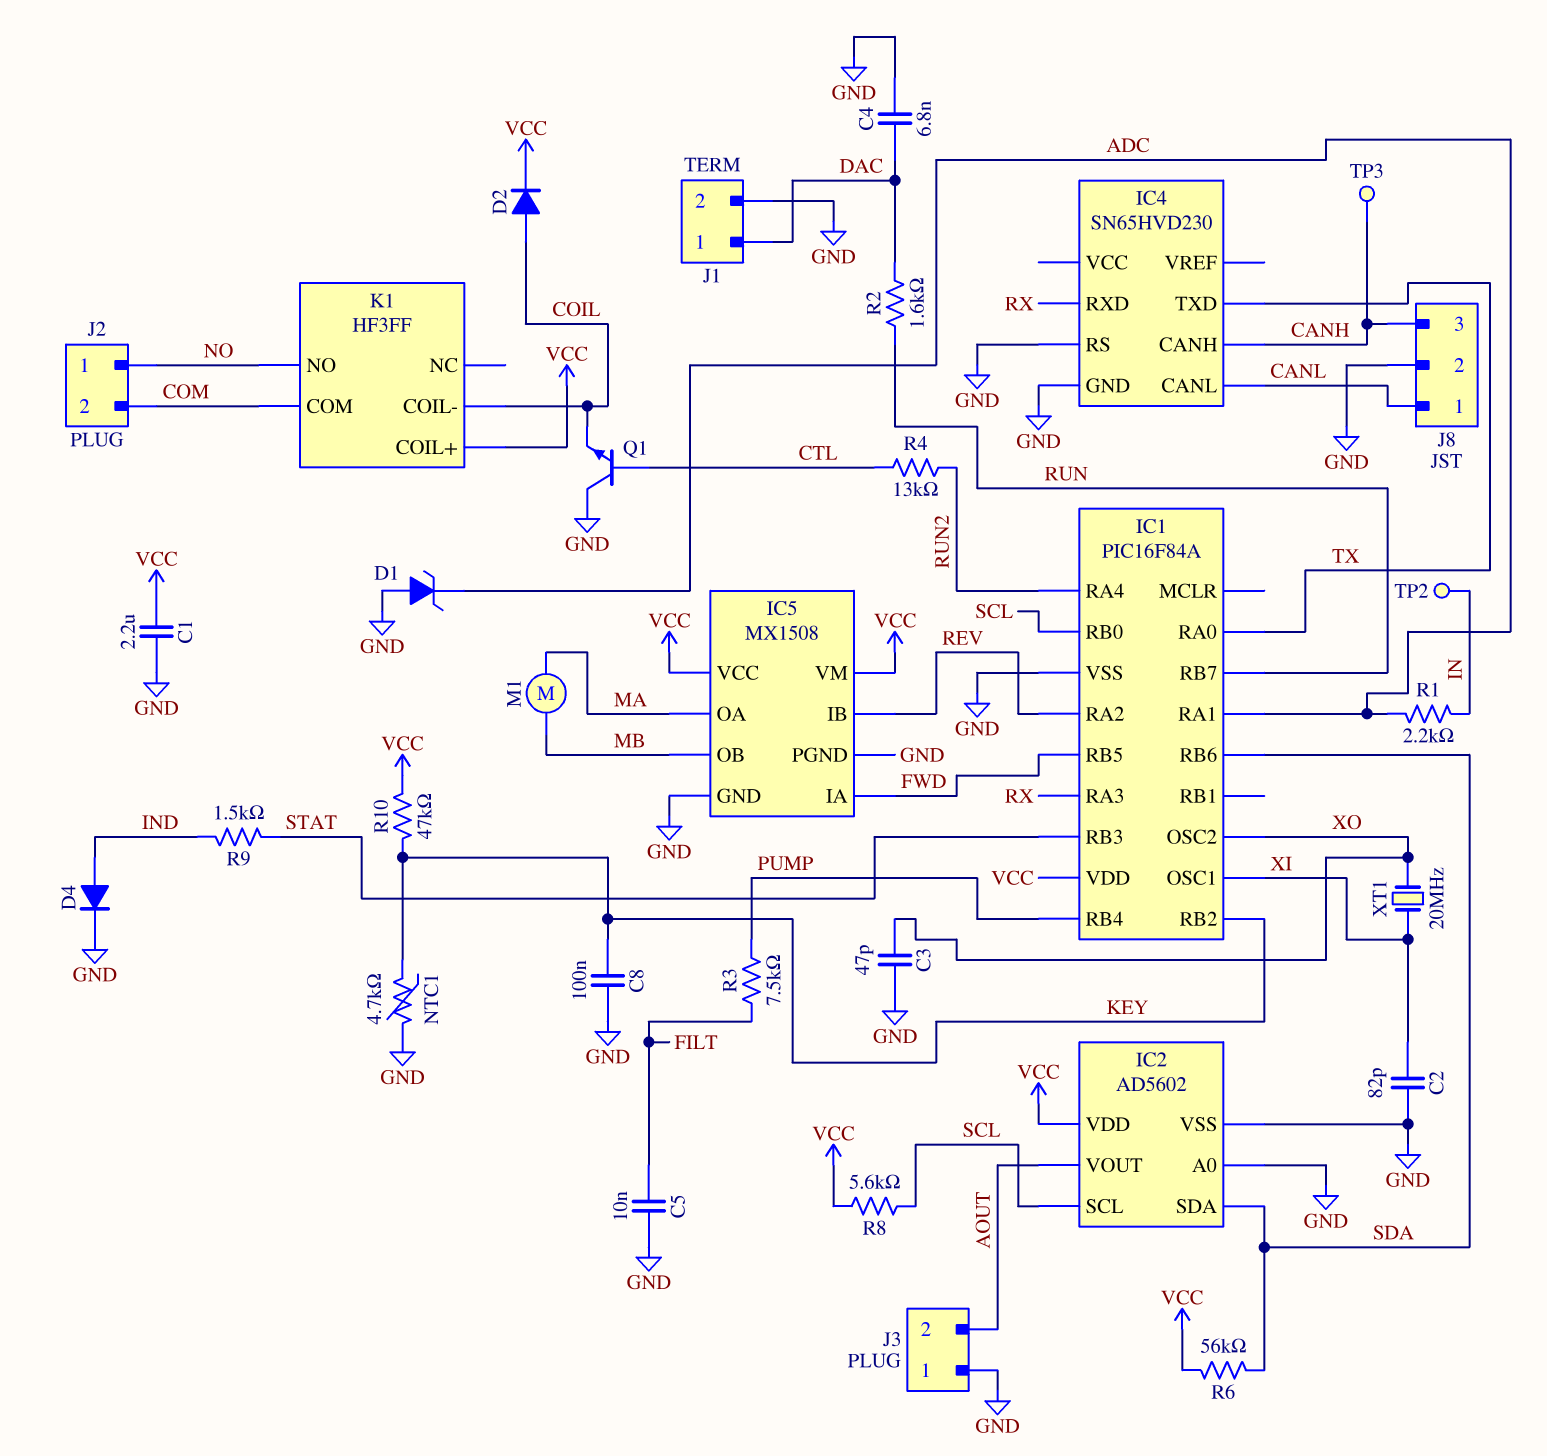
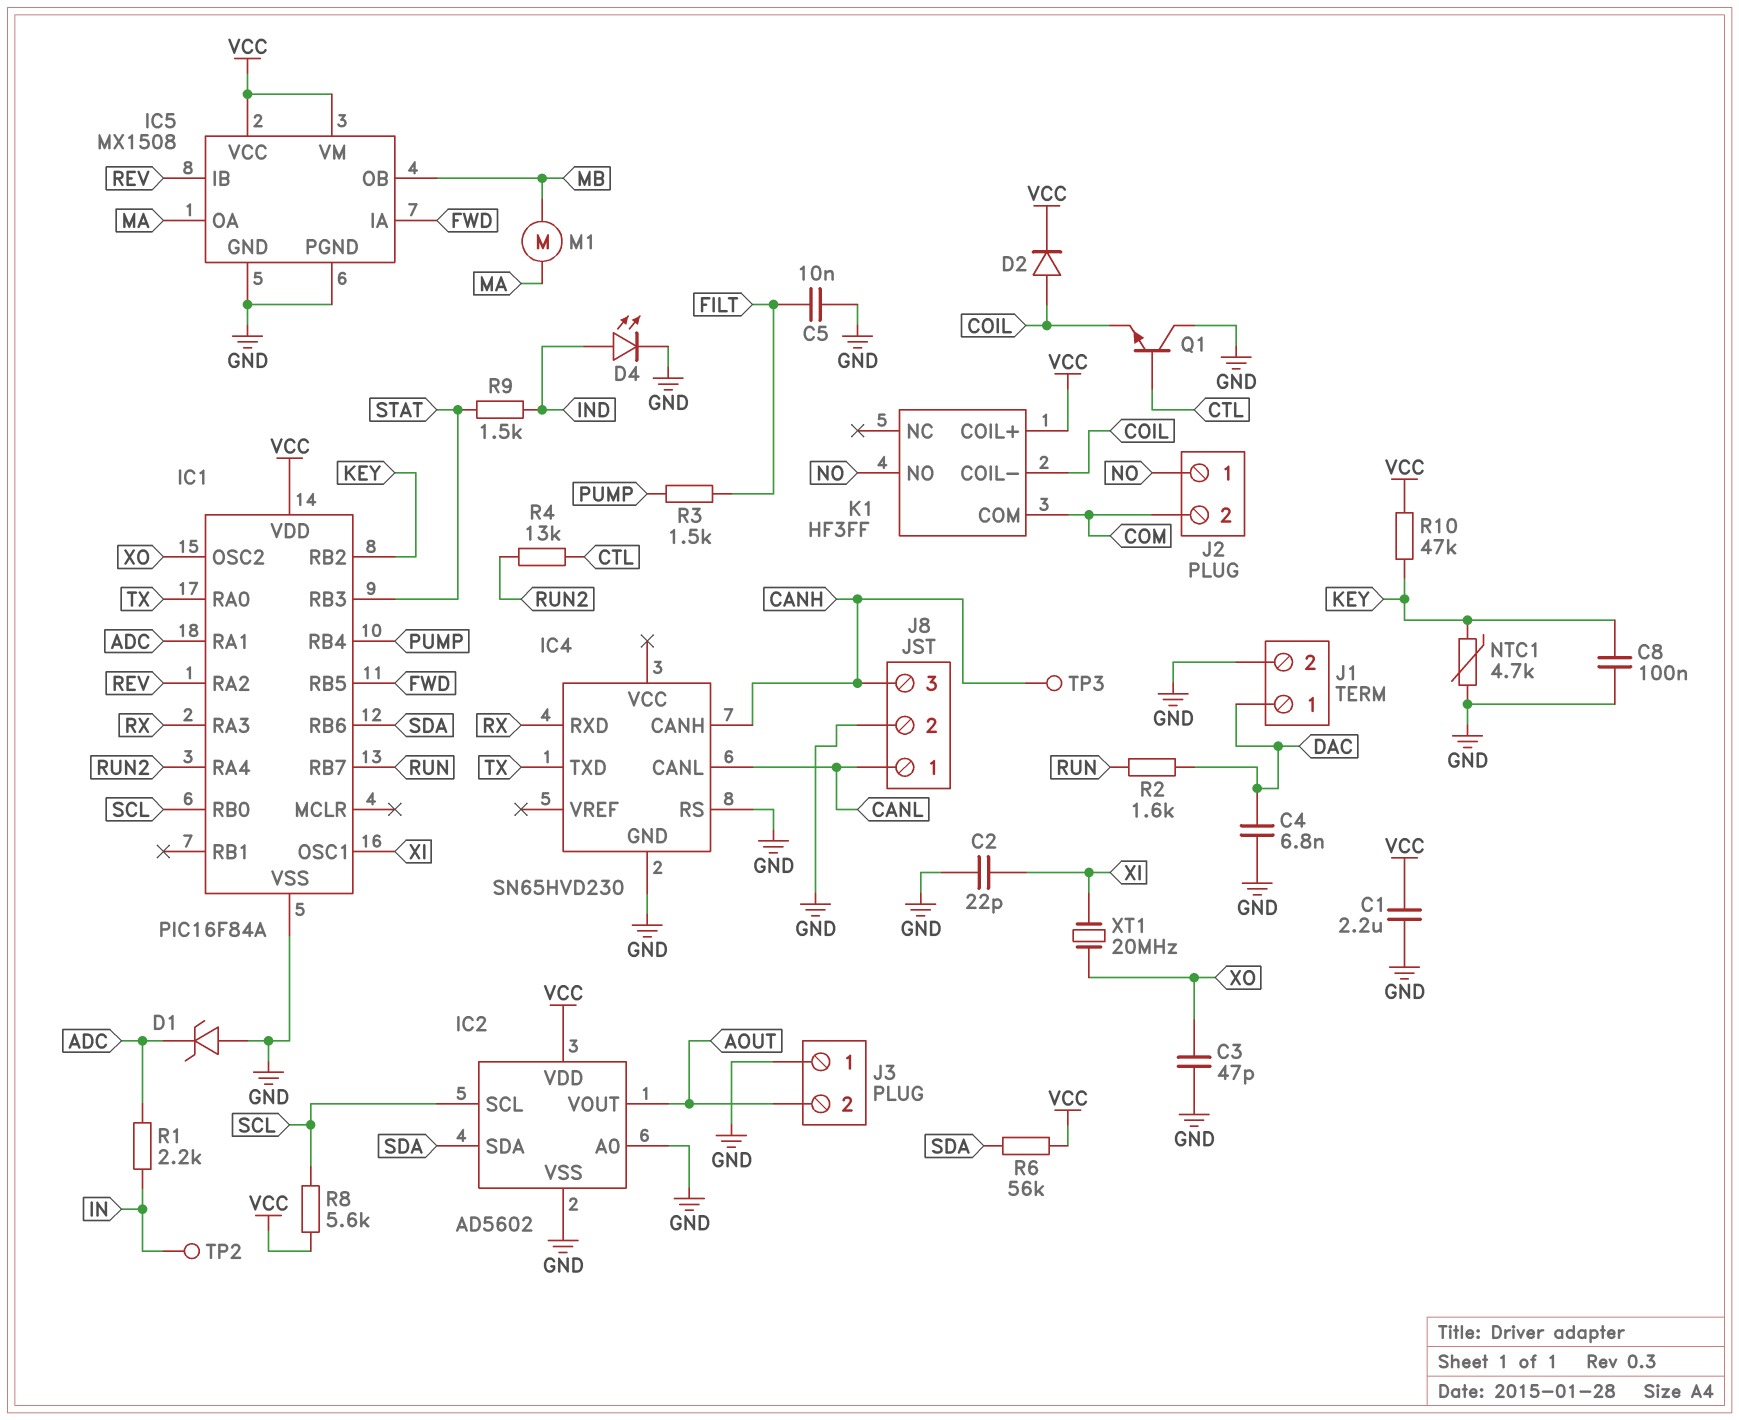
C2: 82pF (GND, XI) -> 22pF (GND, XI)
D4: diode (A IND, K GND) -> LED (A IND, K GND)
R3: 7.5k (FILT, PUMP) -> 1.5k (FILT, PUMP)

